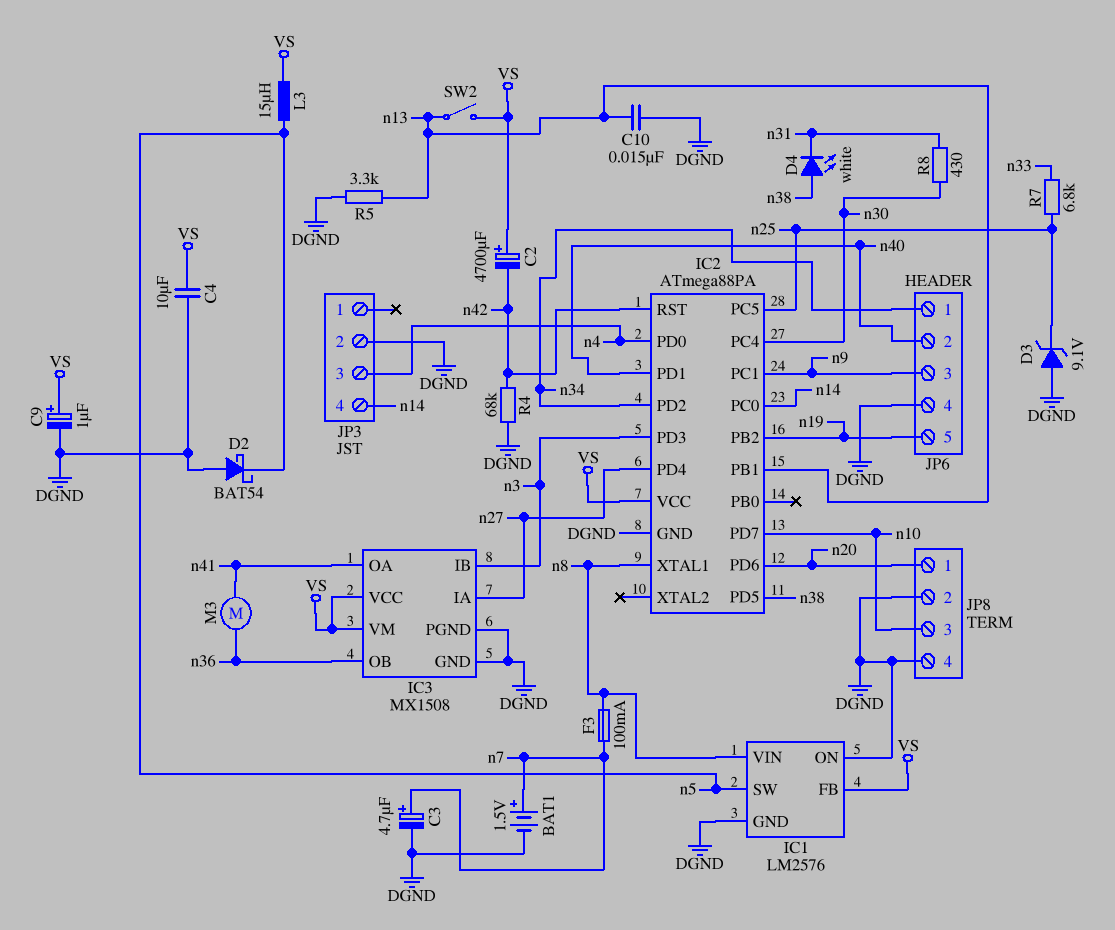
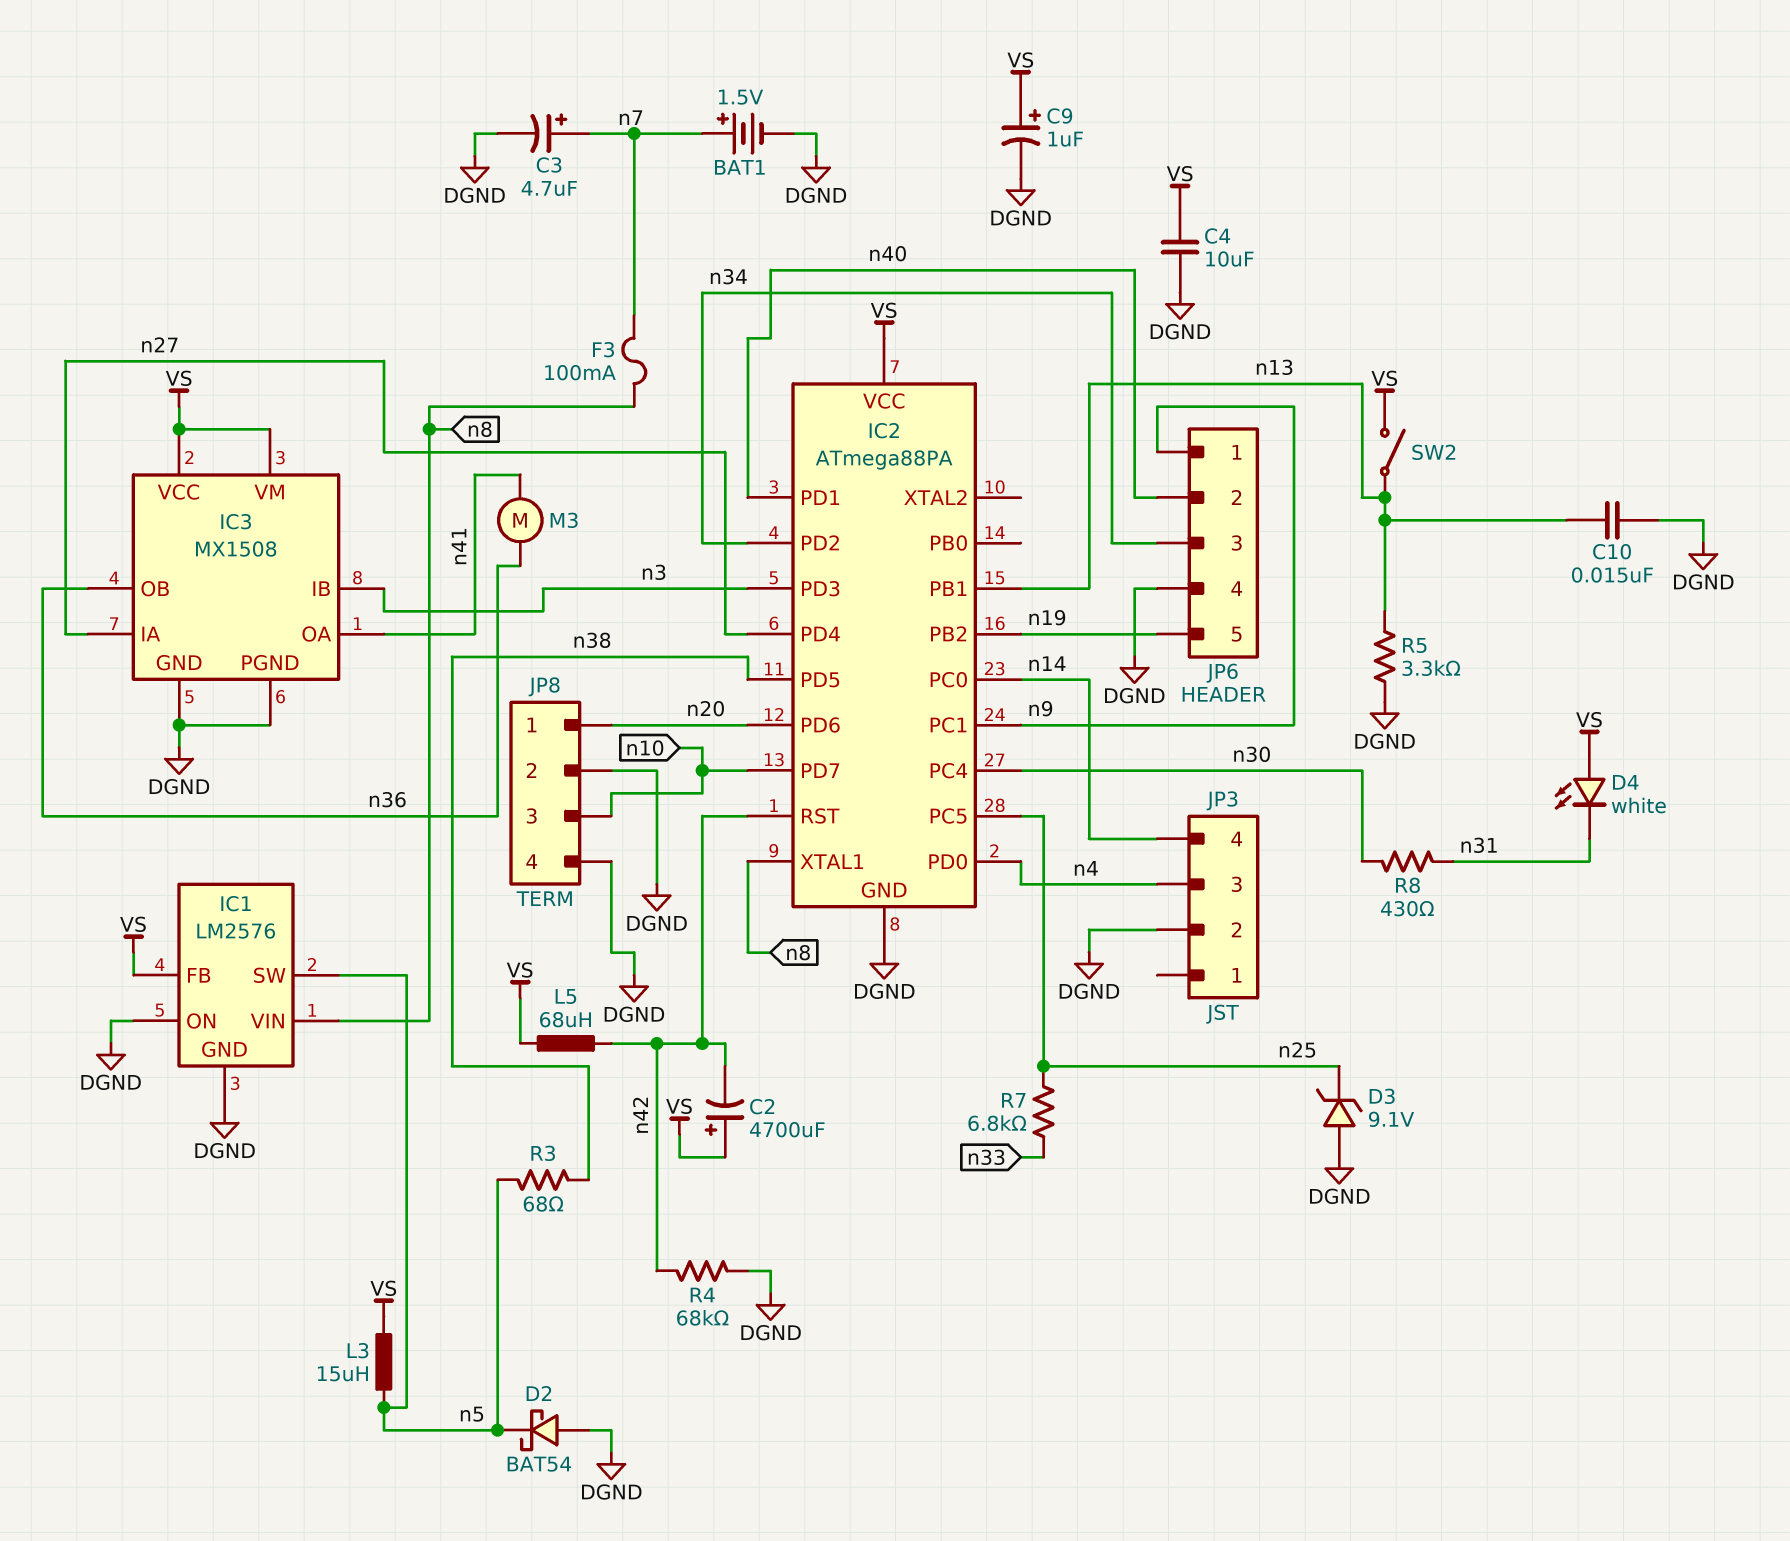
D4: LED white (A n38, K n31) -> LED white (A VS, K n31)
JP6 pin 1: n34 -> n9
JP6 pin 3: n9 -> n34
L5: none -> 68uH (VS, n42)
R3: none -> 68 (n5, n38)

